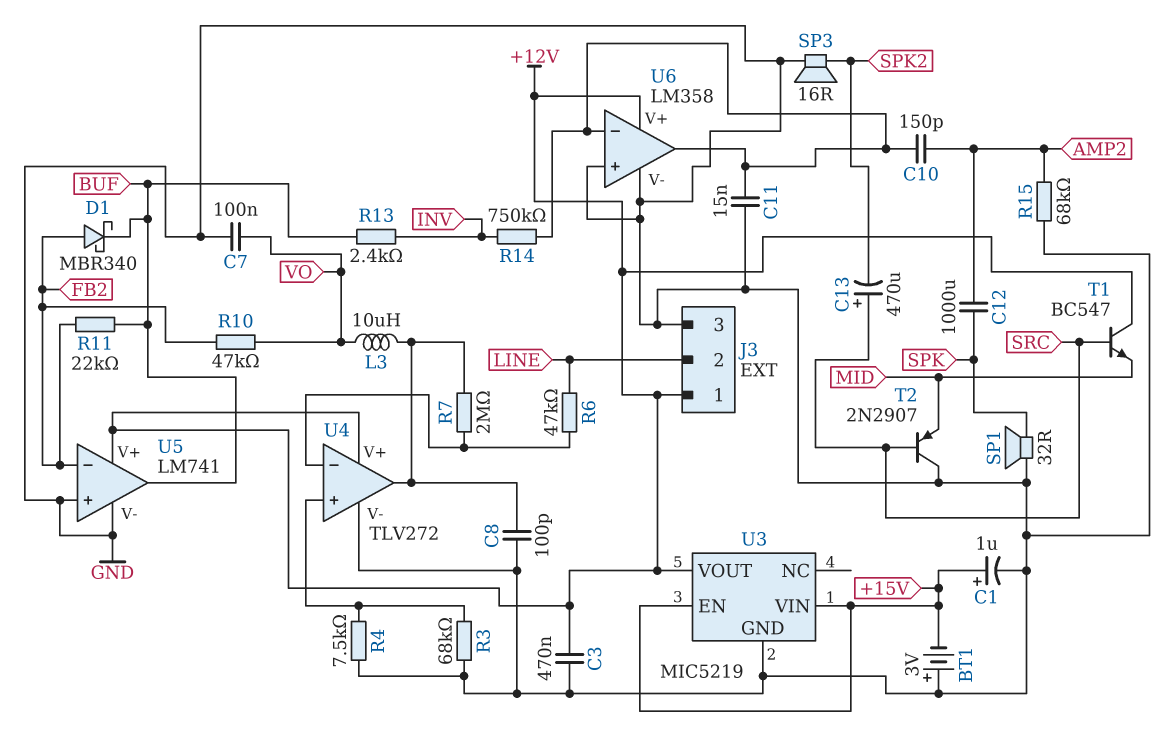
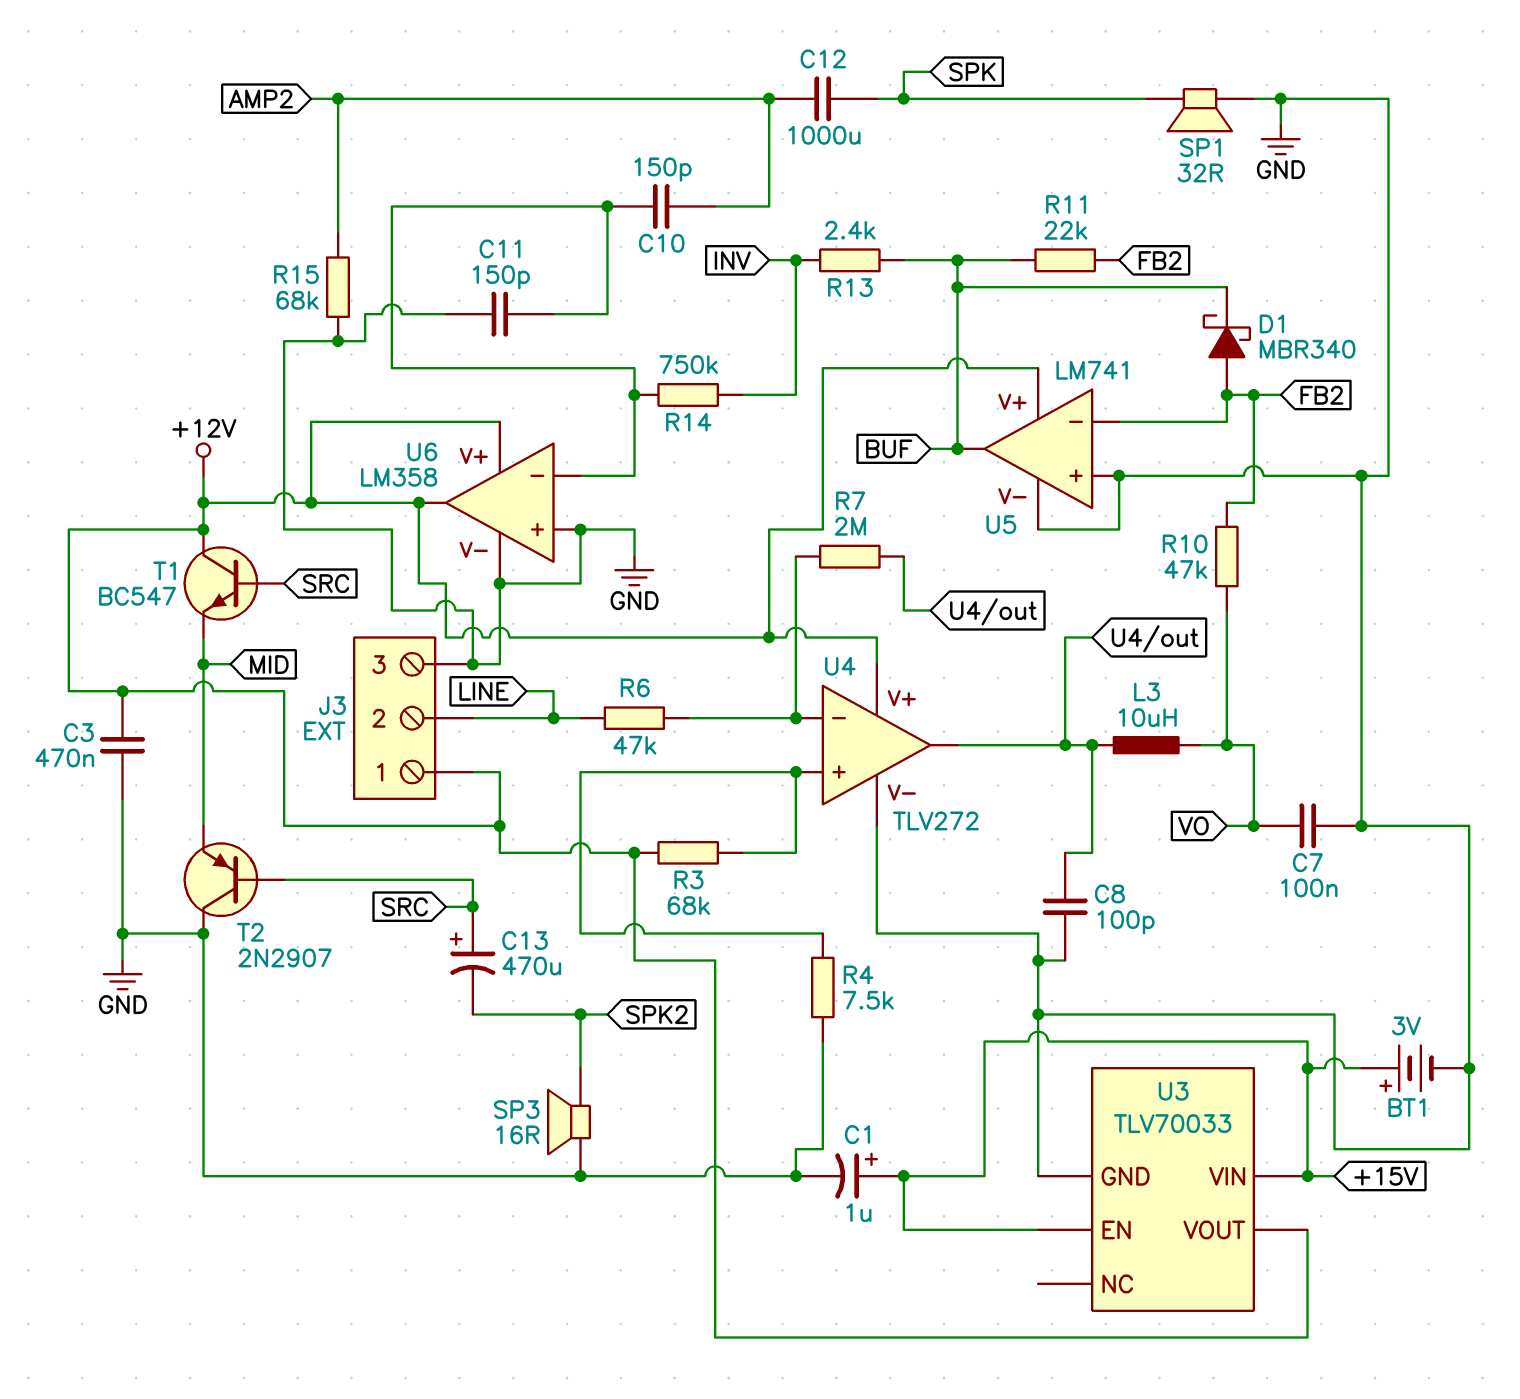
BT1: 3V (plus GND, minus +15V) -> 3V (plus +15V, minus GND)
C11: 15nF (GND, U6/in-) -> 150pF (GND, U6/in-)
R3: 68k (GND, U4/in+) -> 68k (+12V, U4/in+)
U3: MIC5219 -> TLV70033
U6 pin out: U6/in- -> +12V

